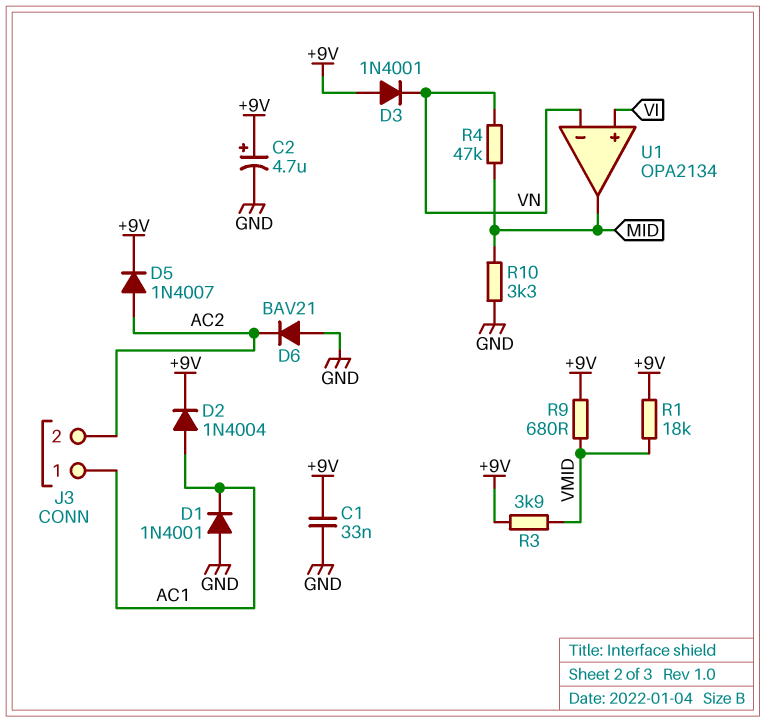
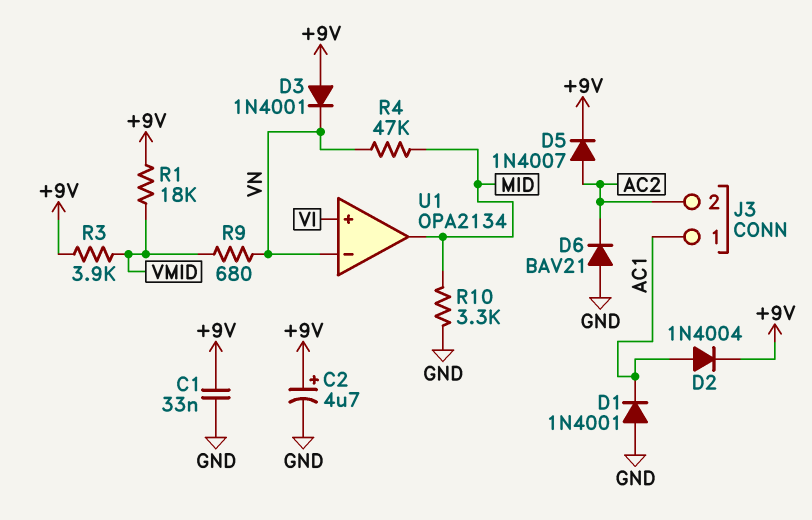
R9: 680 (+9V, VMID) -> 680 (VMID, VN)

